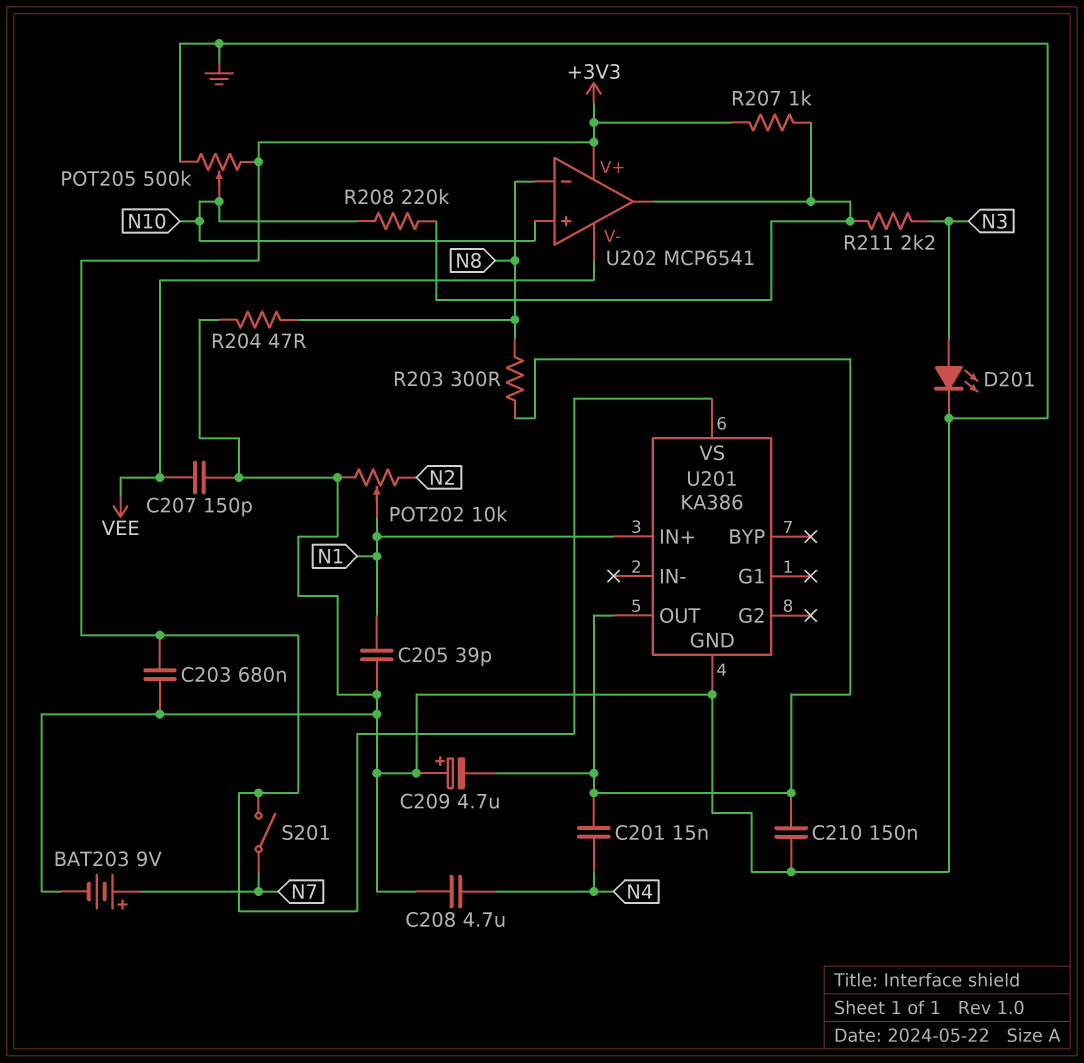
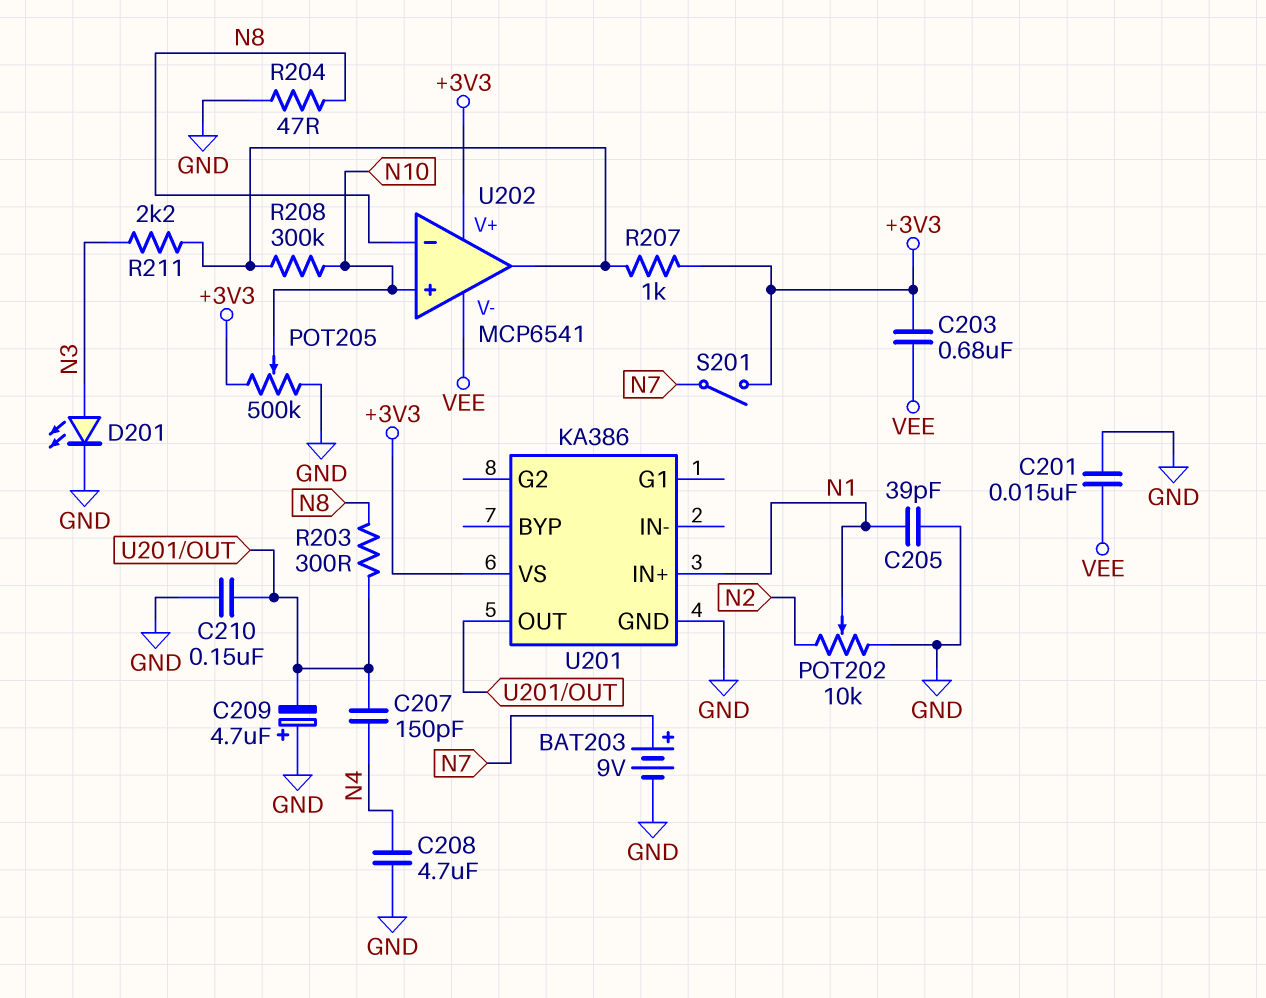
C201: 15nF (N4, U201/OUT) -> 15nF (GND, VEE)
C203: 680nF (+3V3, GND) -> 680nF (+3V3, VEE)
C207: 150pF (GND, VEE) -> 150pF (N4, U201/OUT)
R208: 220k (N10, U202/out) -> 300k (N10, U202/out)

